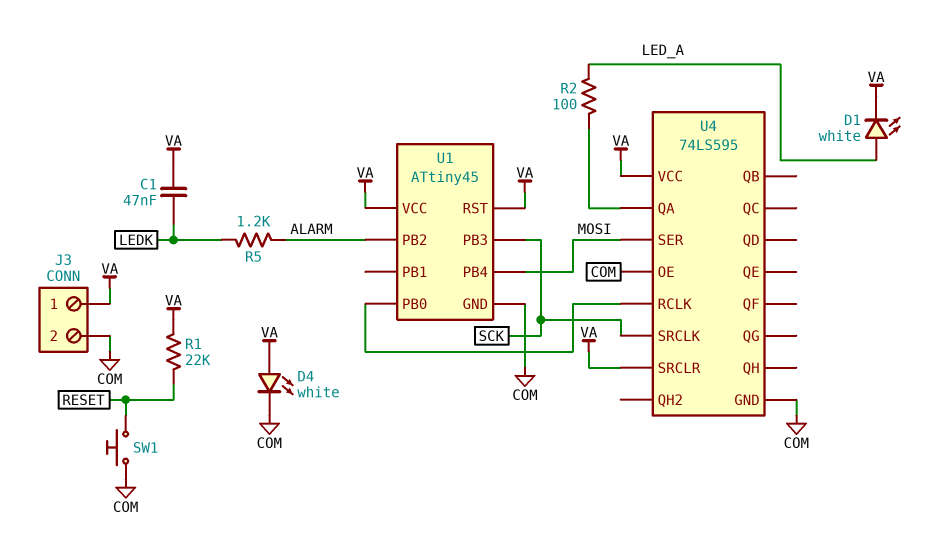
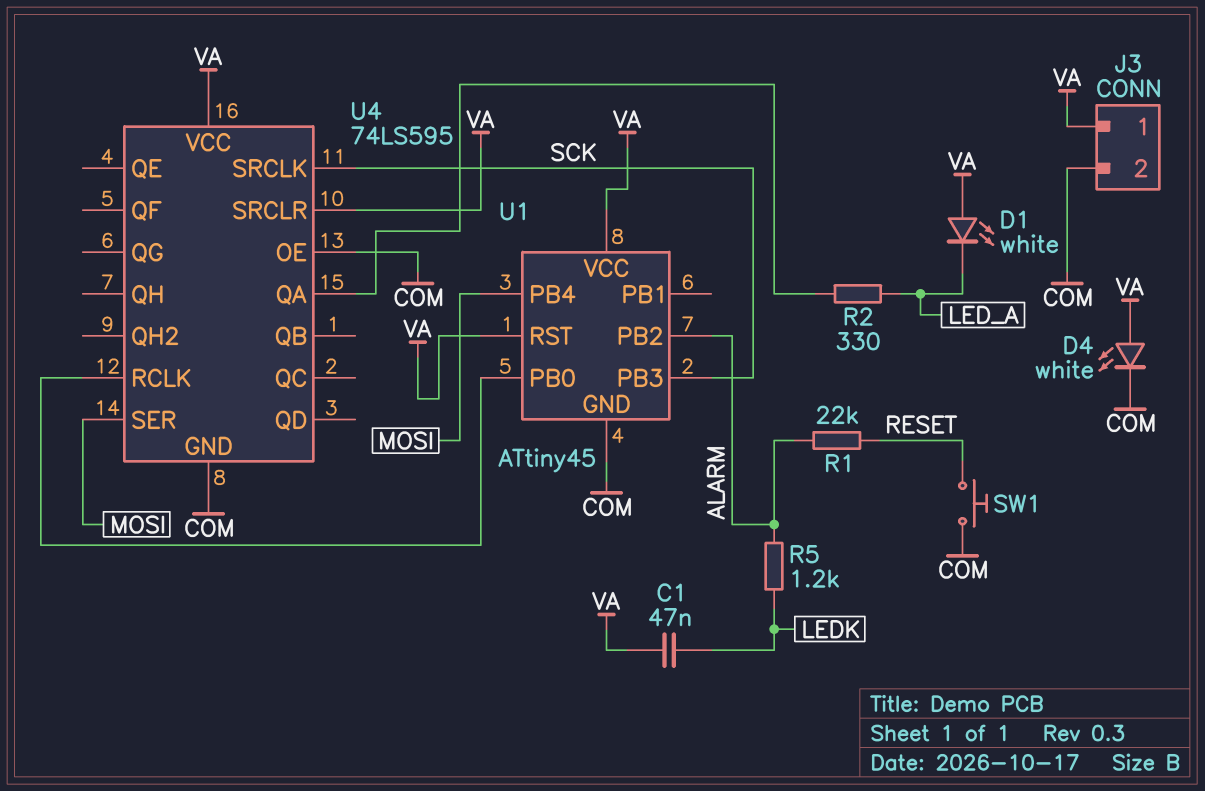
D1: LED white (A LED_A, K VA) -> LED white (A VA, K LED_A)
R1: 22k (RESET, VA) -> 22k (ALARM, RESET)
R2: 100 (LED_A, U4/QA) -> 330 (LED_A, U4/QA)

